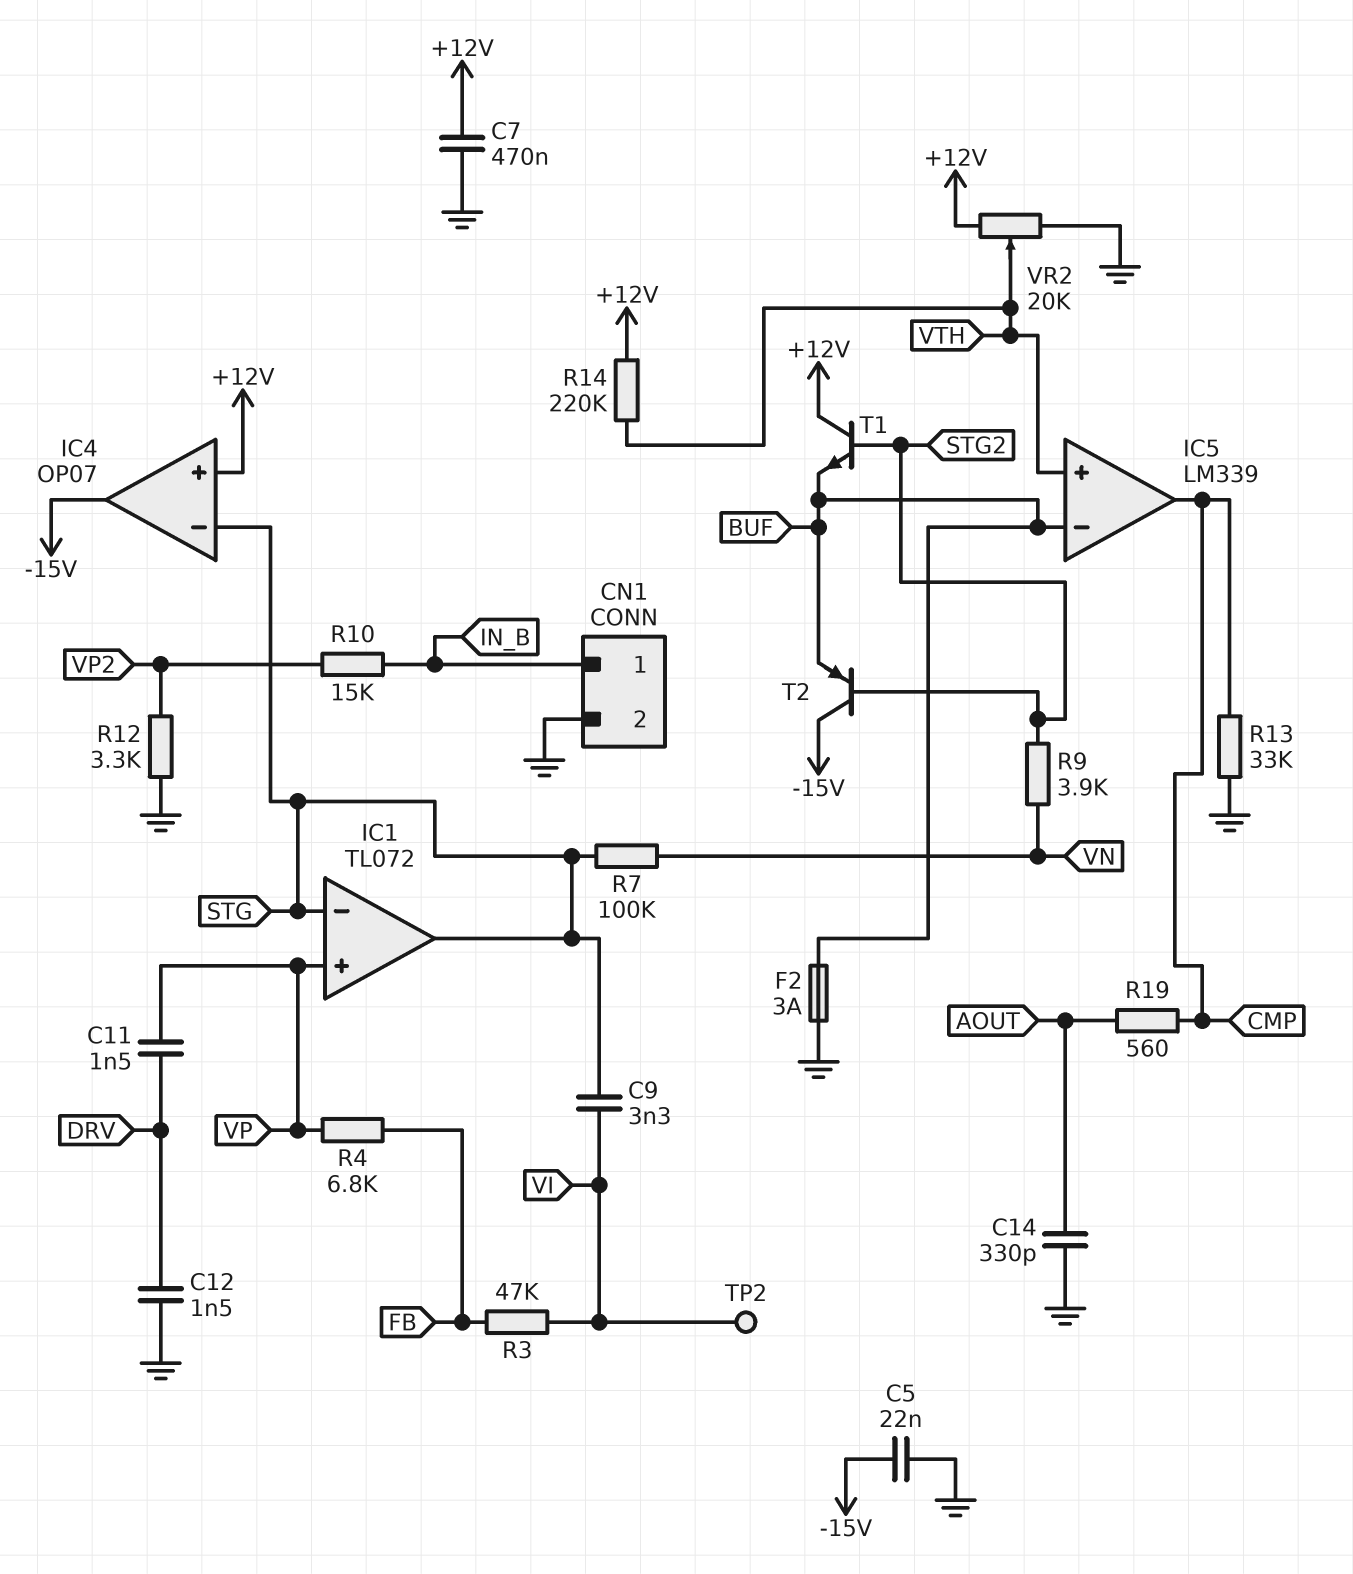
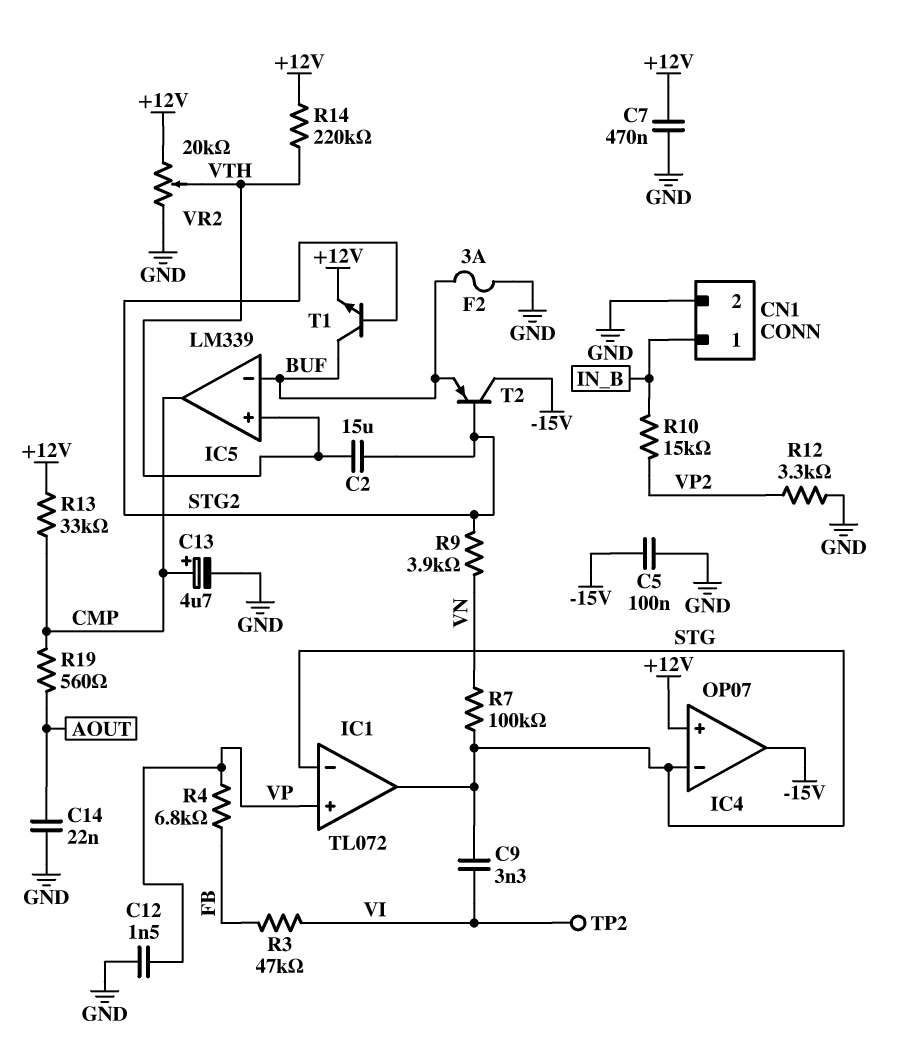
C2: none -> 15uF (STG2, VTH)
C5: 22nF (-15V, GND) -> 100nF (-15V, GND)
C11: 1.5nF (DRV, VP) -> none
C12: 1.5nF (DRV, GND) -> 1.5nF (GND, VP)
C13: none -> 4.7uF (plus CMP, minus GND)
C14: 330pF (AOUT, GND) -> 22nF (AOUT, GND)
R13: 33k (CMP, GND) -> 33k (+12V, CMP)
T1: NPN (B STG2, C +12V, E BUF) -> NPN (B STG2, C BUF, E +12V)

